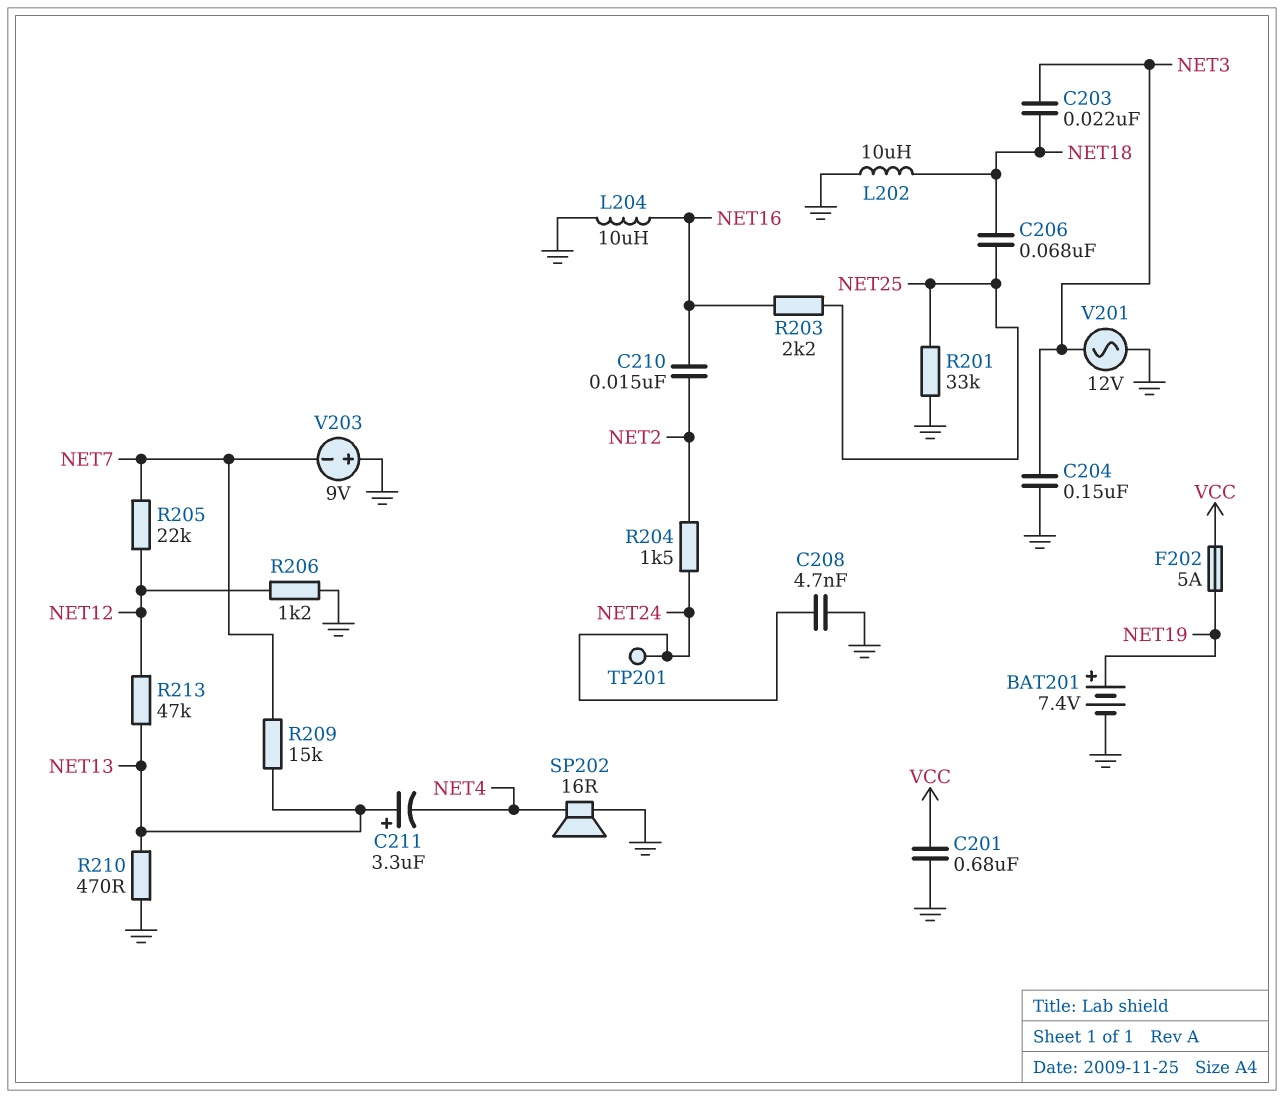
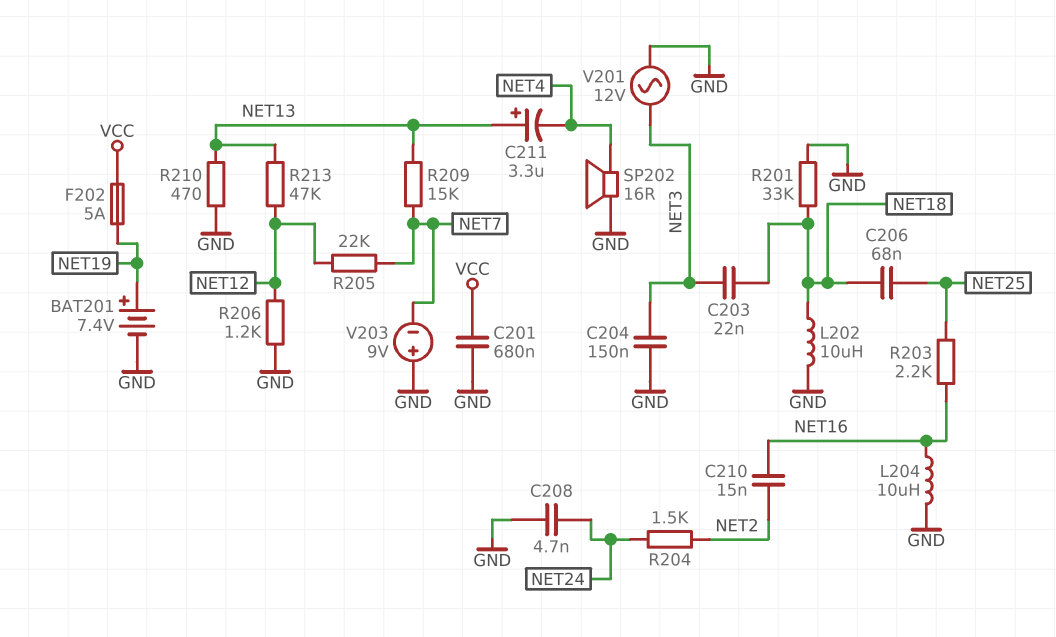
R201: 33k (GND, NET25) -> 33k (GND, NET18)
TP201: test point (NET24) -> none

